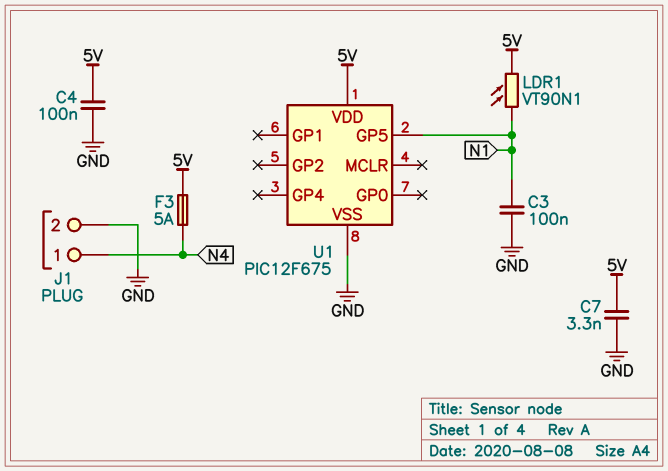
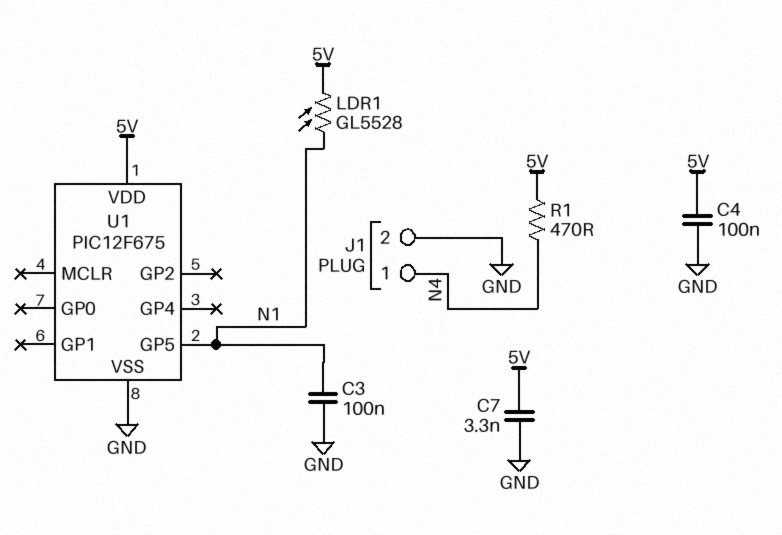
F3: 5A (5V, N4) -> none
LDR1: VT90N1 (5V, N1) -> GL5528 (5V, N1)
R1: none -> 470 (5V, N4)

